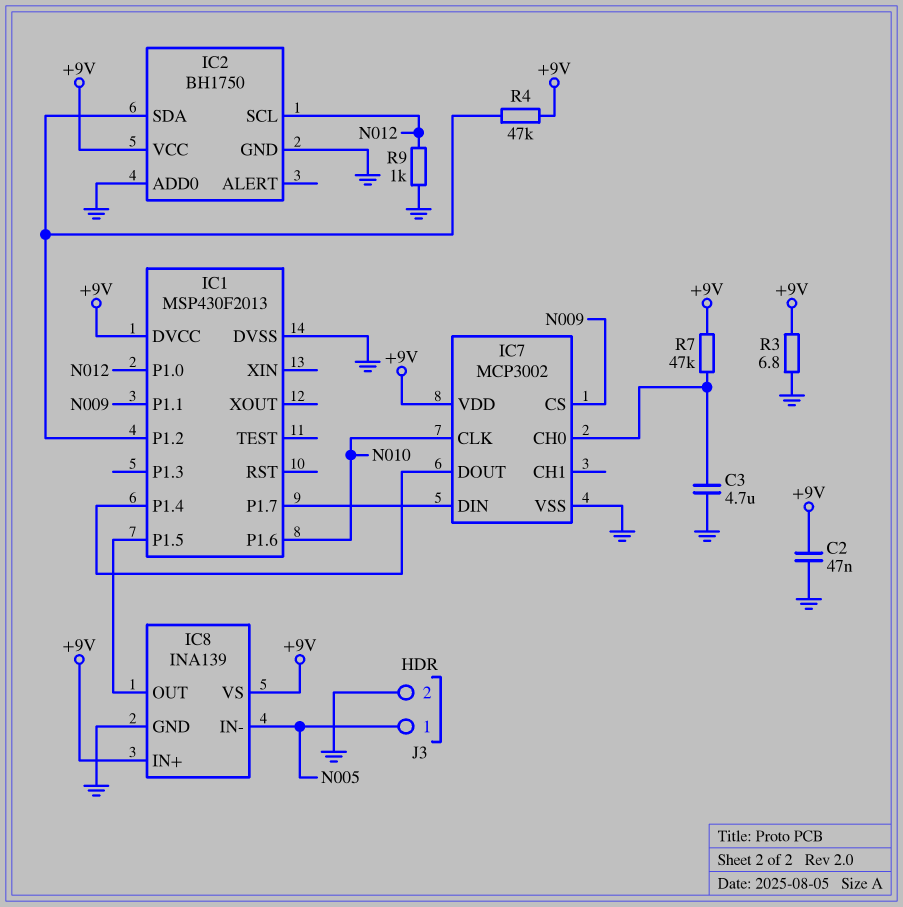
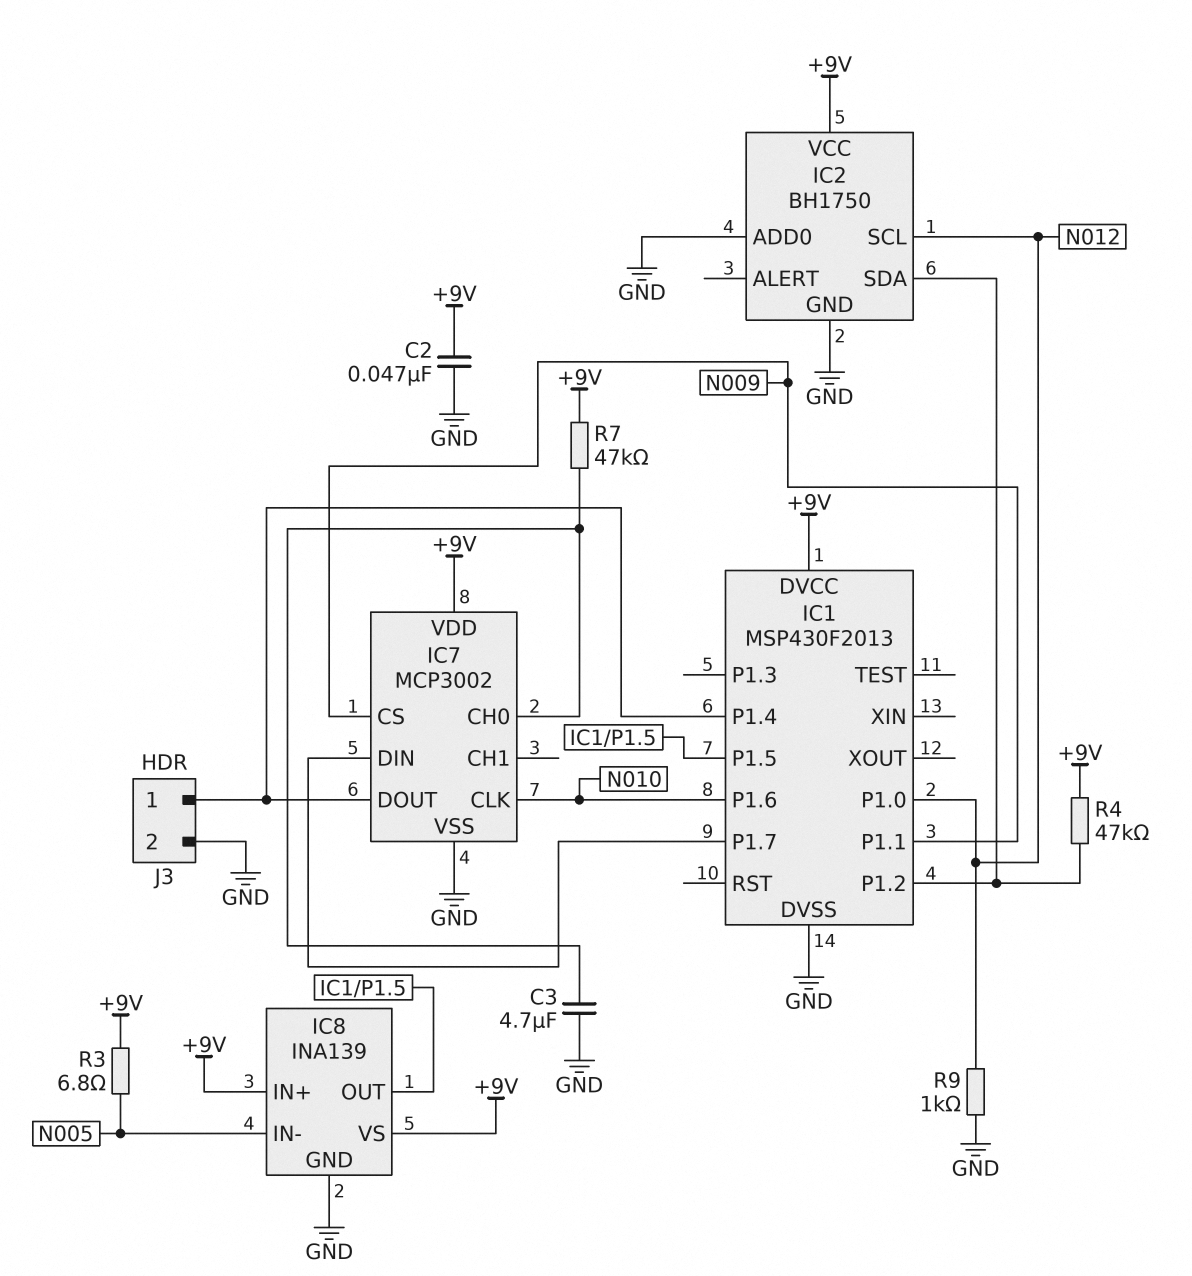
J3 pin 1: N005 -> IC1/P1.4
R3: 6.8 (+9V, GND) -> 6.8 (+9V, N005)

